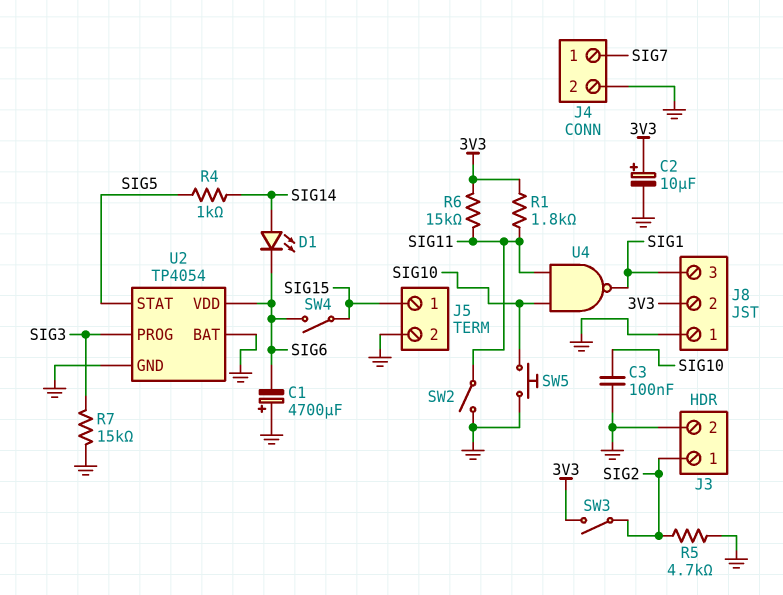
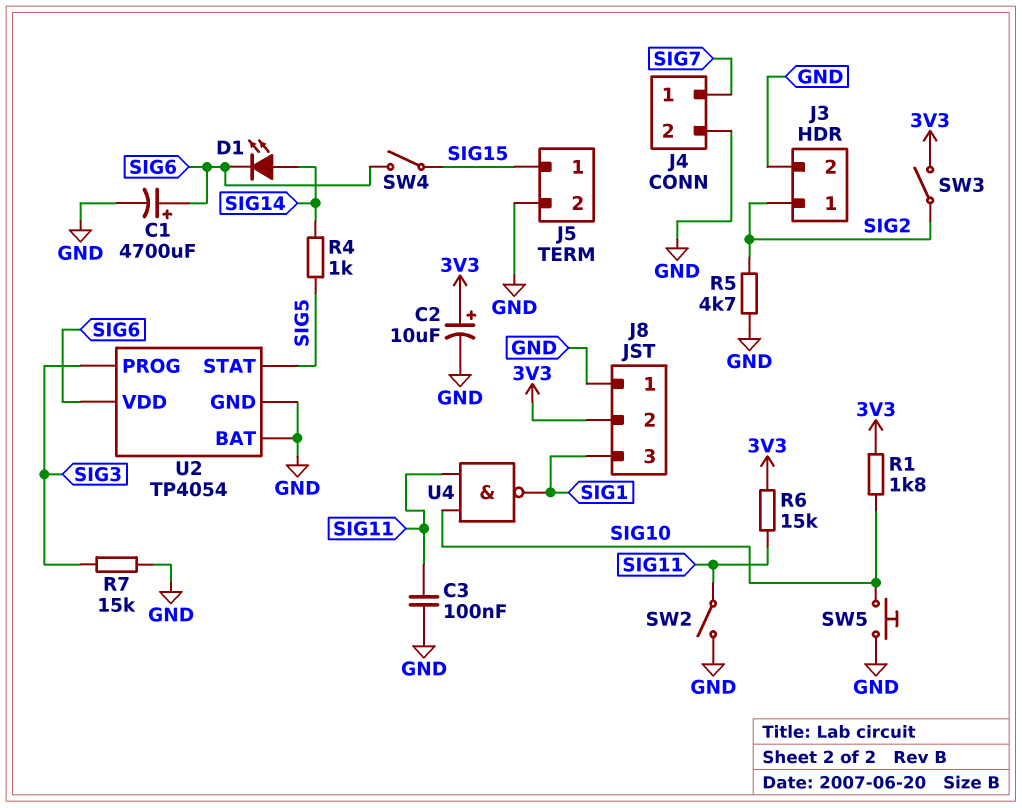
C1: 4700uF (plus GND, minus SIG6) -> 4700uF (plus SIG6, minus GND)
C3: 100nF (GND, SIG10) -> 100nF (GND, SIG11)
R1: 1.8k (3V3, SIG11) -> 1.8k (3V3, SIG10)

